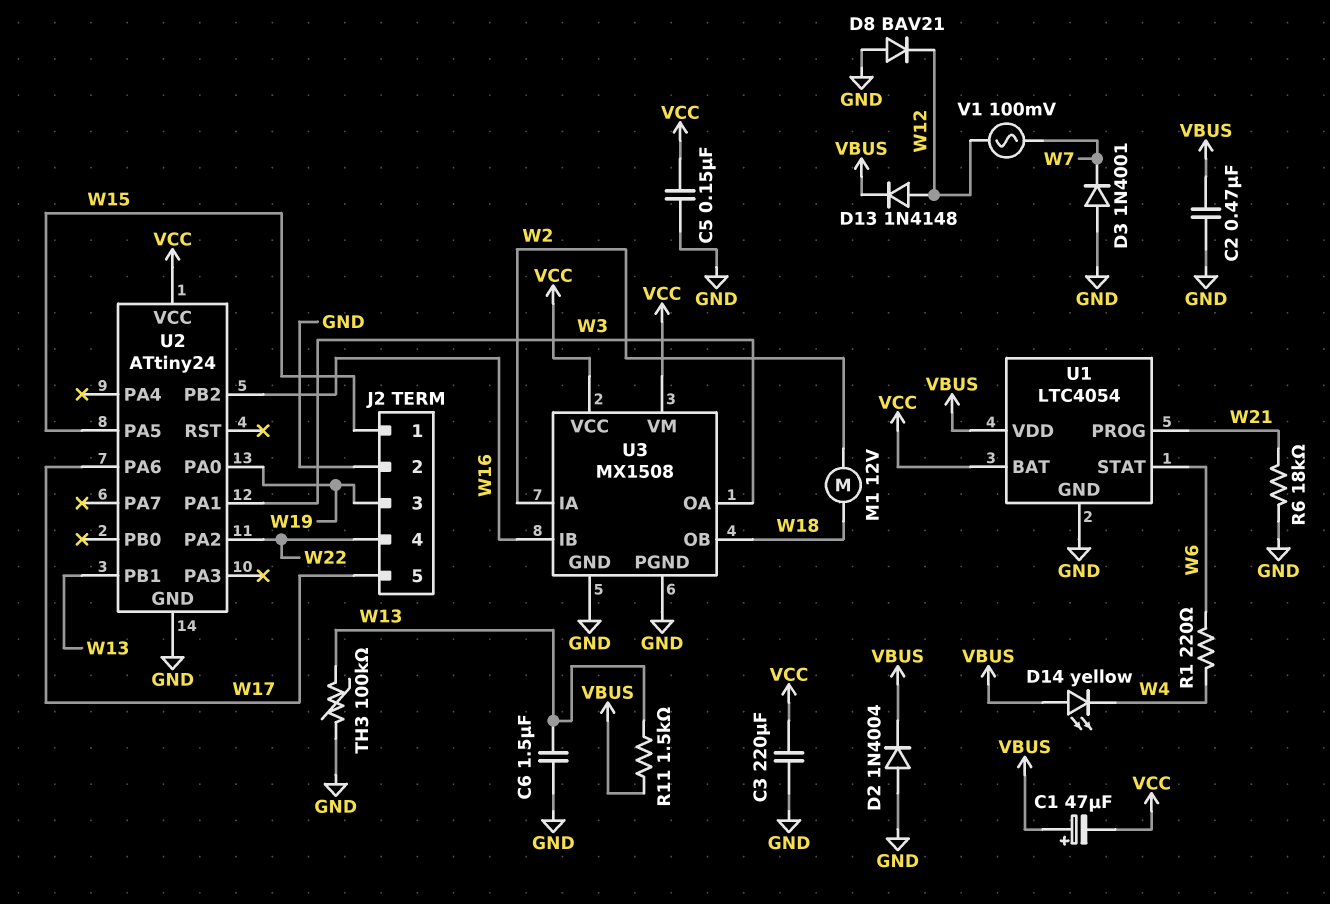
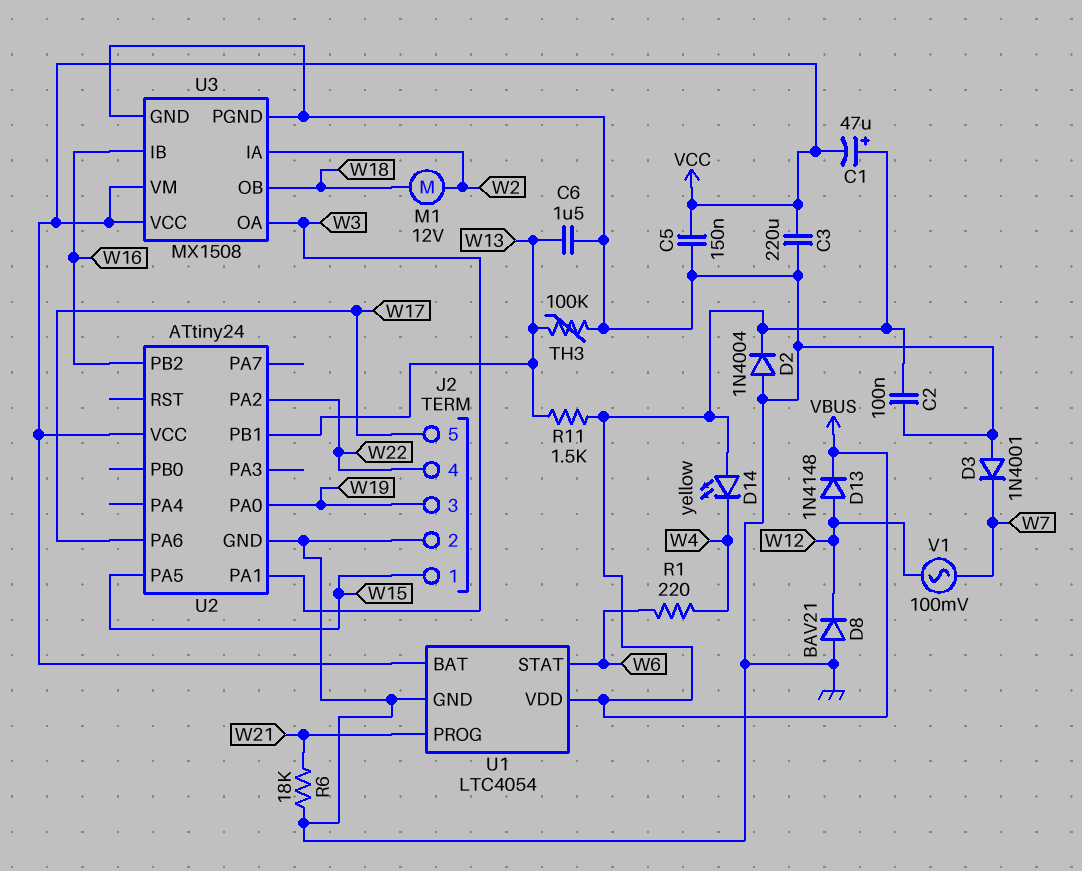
C2: 470nF (GND, VBUS) -> 100nF (GND, VBUS)

